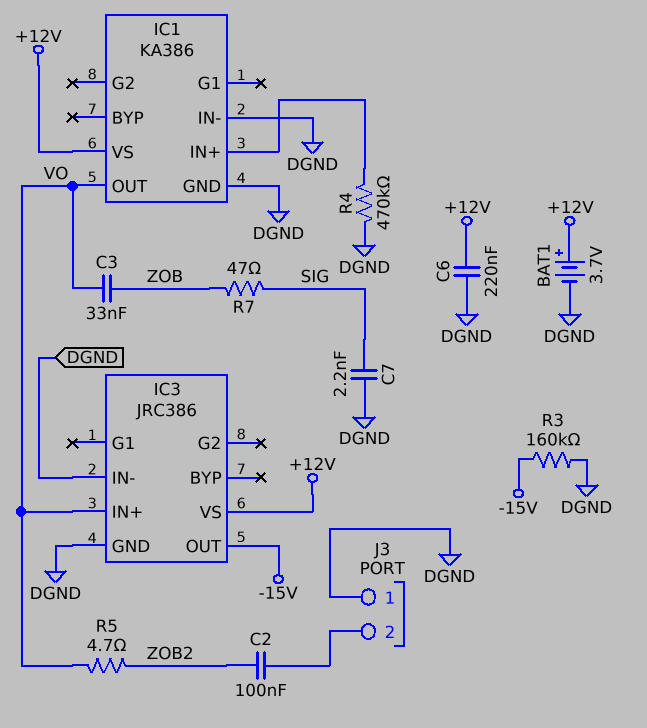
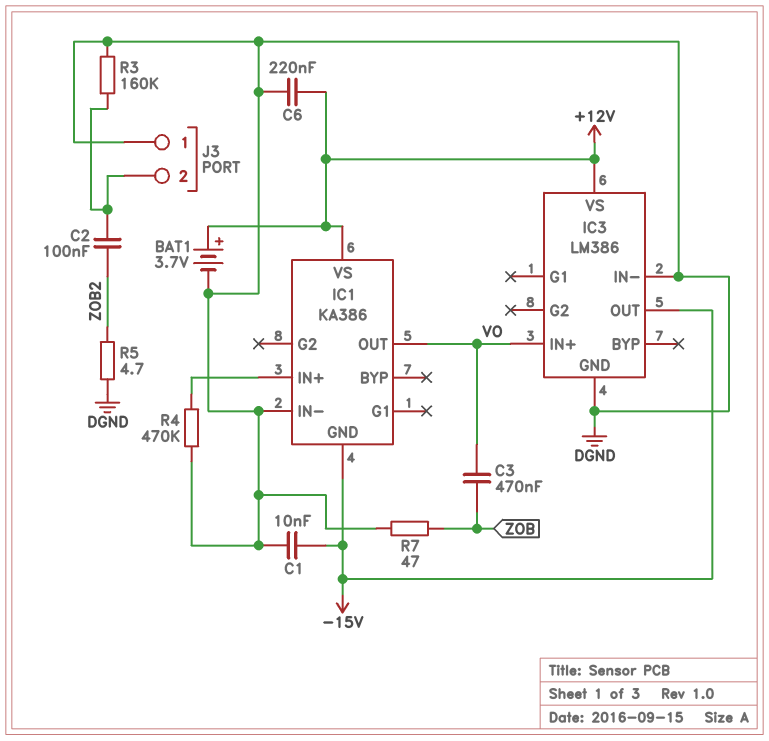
C1: none -> 10nF (-15V, DGND)
C3: 33nF (VO, ZOB) -> 470nF (VO, ZOB)
C7: 2.2nF (DGND, SIG) -> none
IC1 pin GND: DGND -> -15V
IC3: JRC386 -> LM386
R3: 160k (-15V, DGND) -> 160k (DGND, J3/2)
R5: 4.7 (VO, ZOB2) -> 4.7 (DGND, ZOB2)
R7: 47 (SIG, ZOB) -> 47 (DGND, ZOB)

